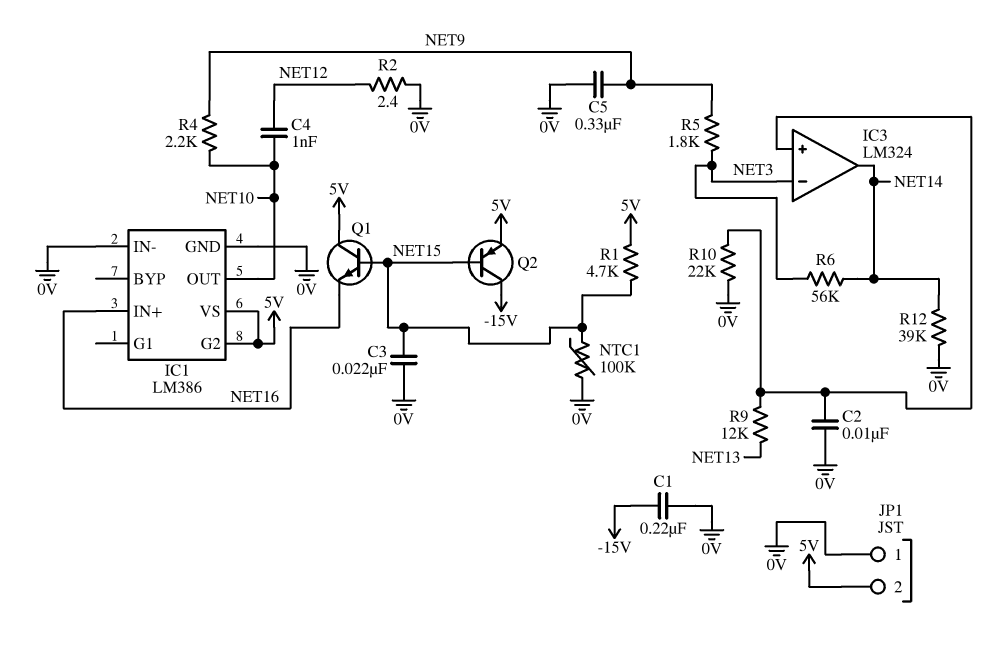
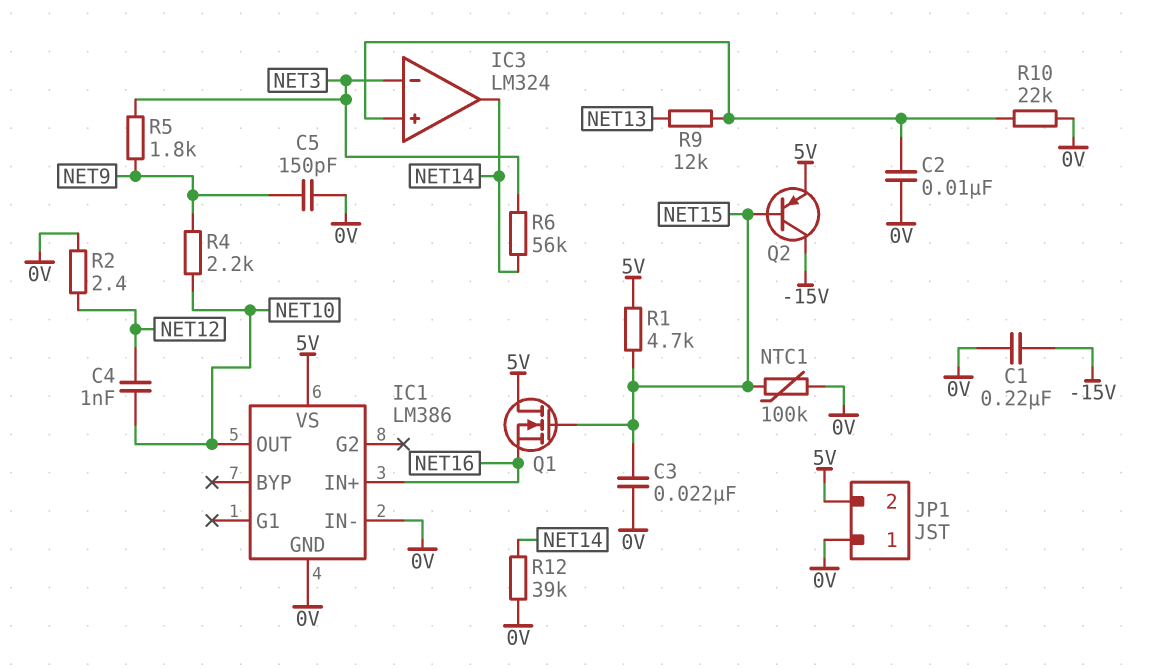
C5: 330nF (0V, NET9) -> 150pF (0V, NET9)
IC1 pin G2: 5V -> none
Q1: NPN (B NET15, C 5V, E NET16) -> NMOS (G NET15, D 5V, S NET16)

